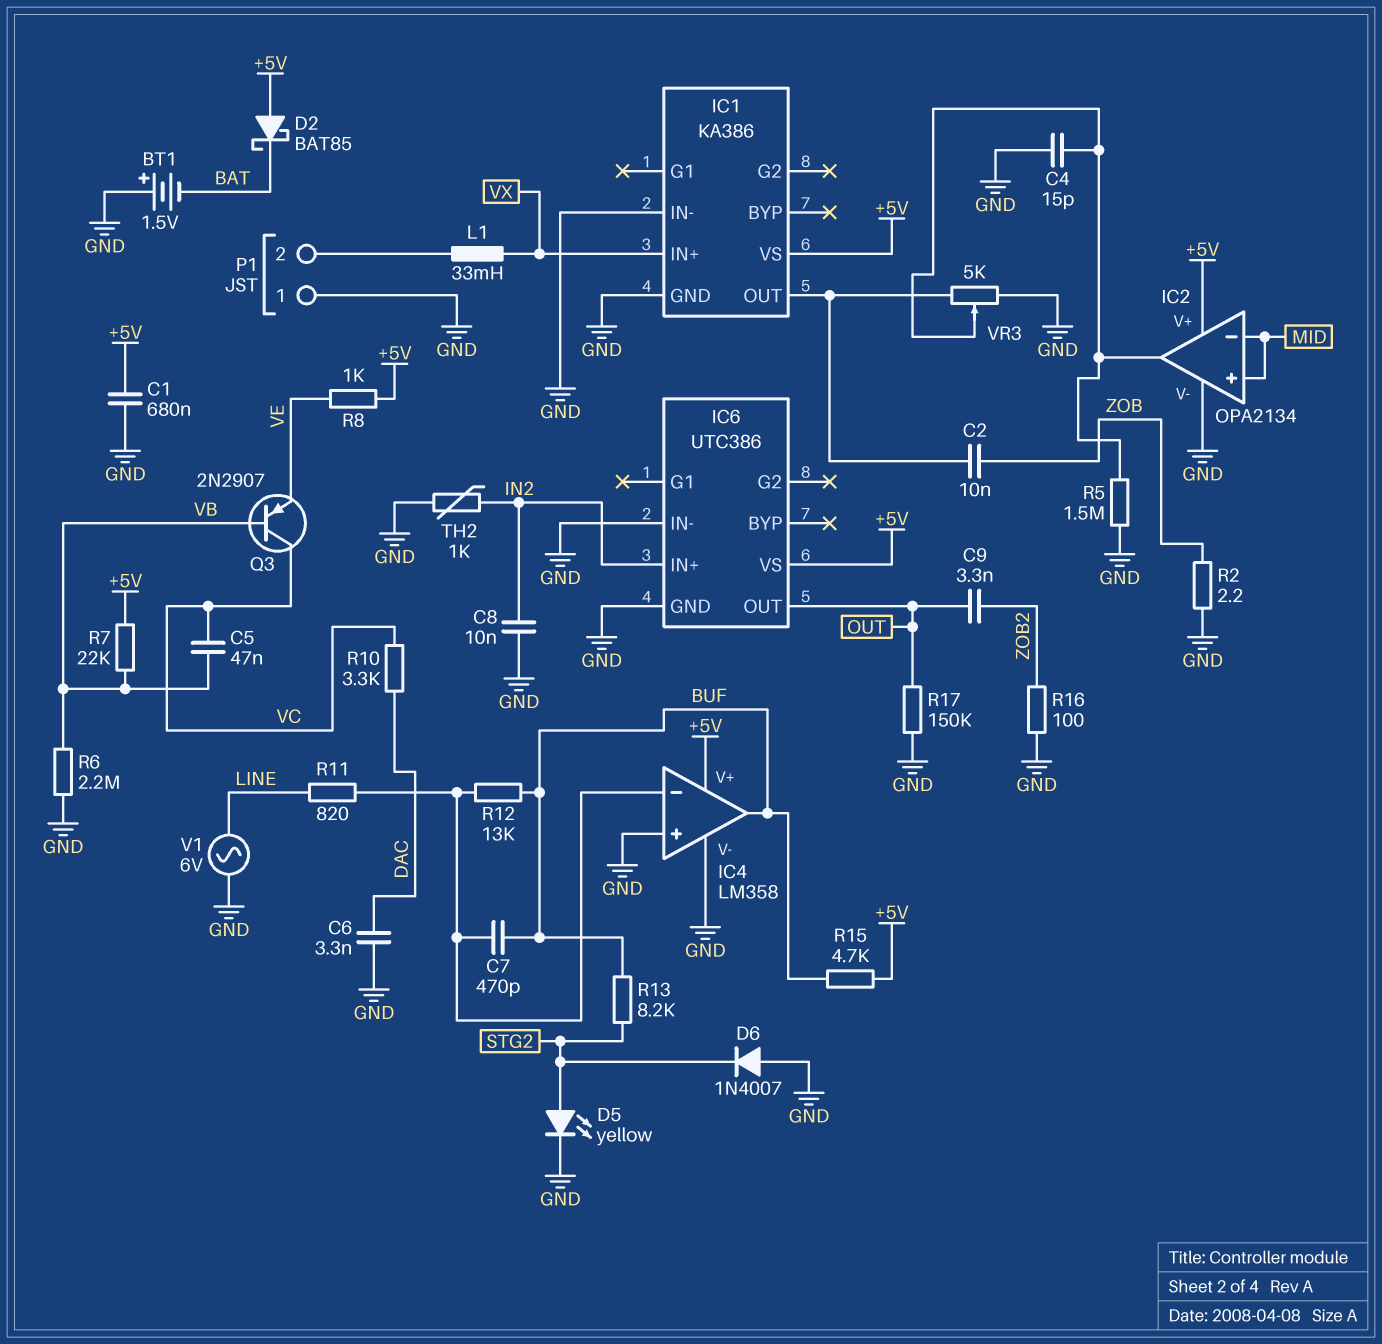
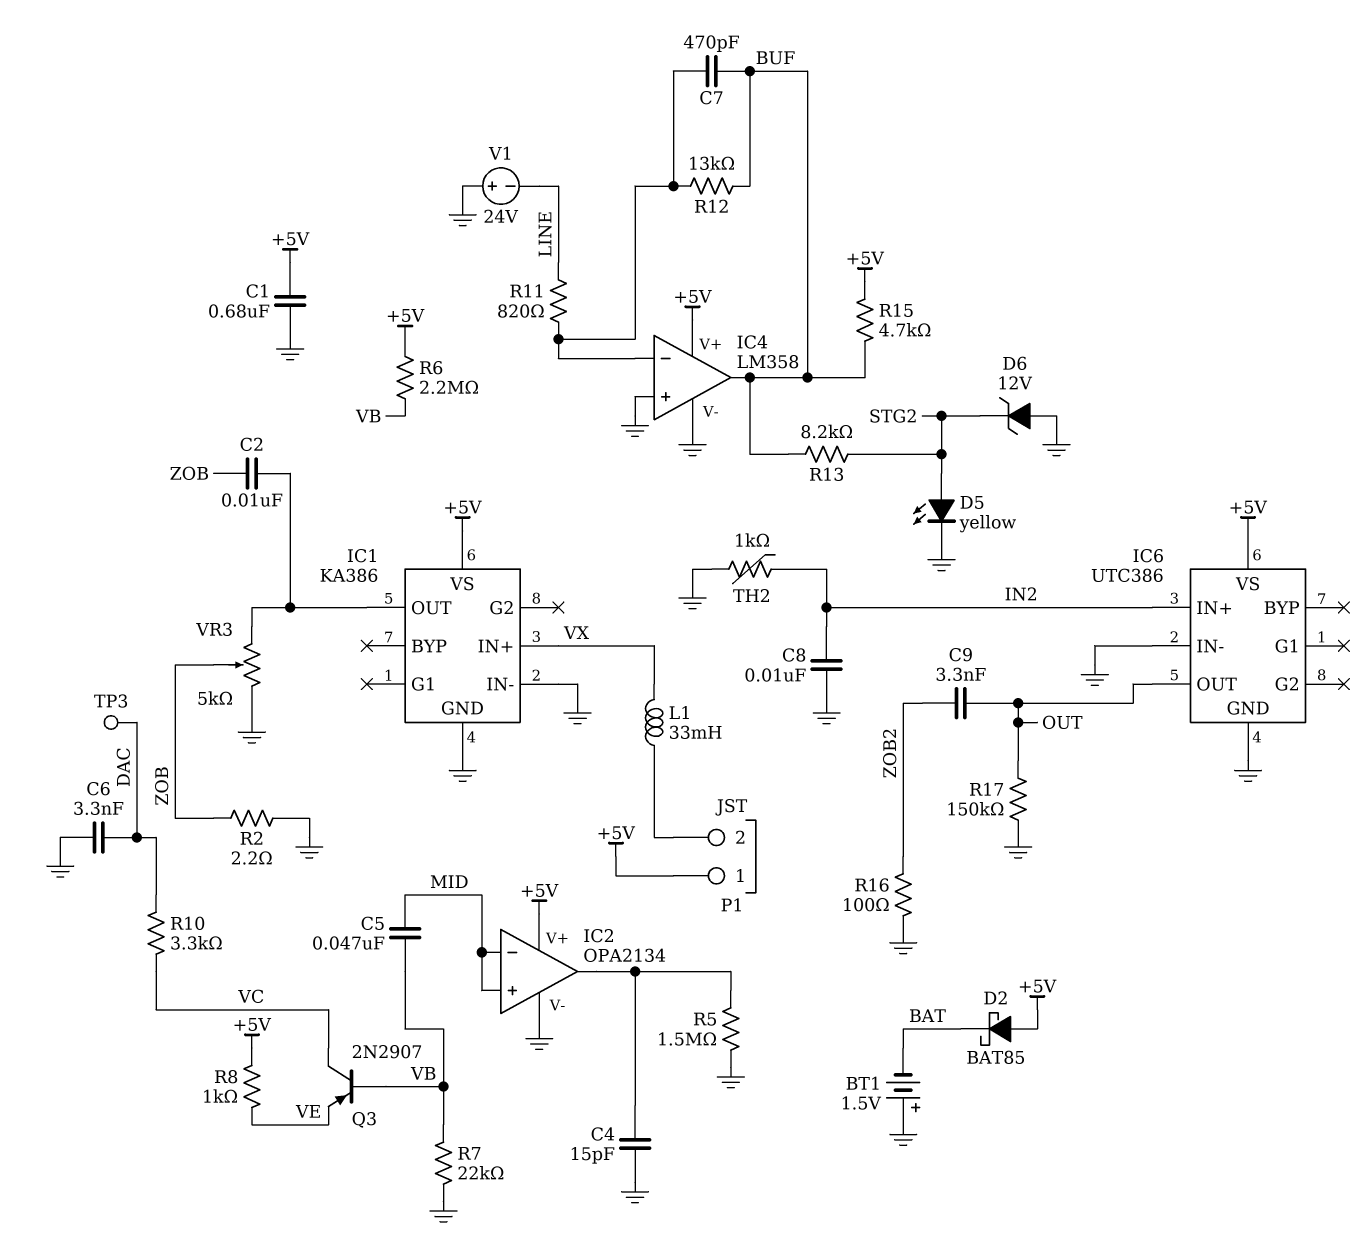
C5: 47nF (VB, VC) -> 47nF (MID, VB)
D6: diode 1N4007 (A GND, K STG2) -> zener 12V (A GND, K STG2)
P1 pin 1: GND -> +5V
R6: 2.2M (GND, VB) -> 2.2M (+5V, VB)
R7: 22k (+5V, VB) -> 22k (GND, VB)
TP3: none -> test point (DAC)
V1: AC 6V (GND, LINE) -> 24V (plus GND, minus LINE)
VR3: 5k (GND, IC1/OUT, wiper IC2/out) -> 5k (GND, IC1/OUT, wiper ZOB)

